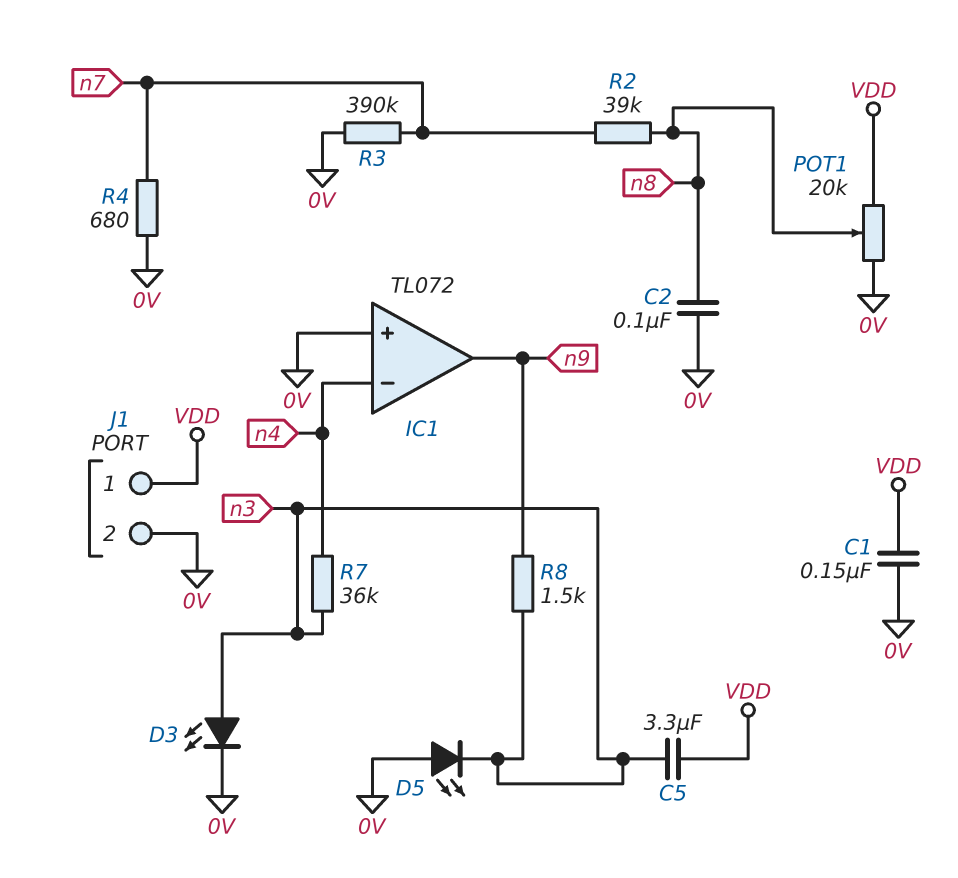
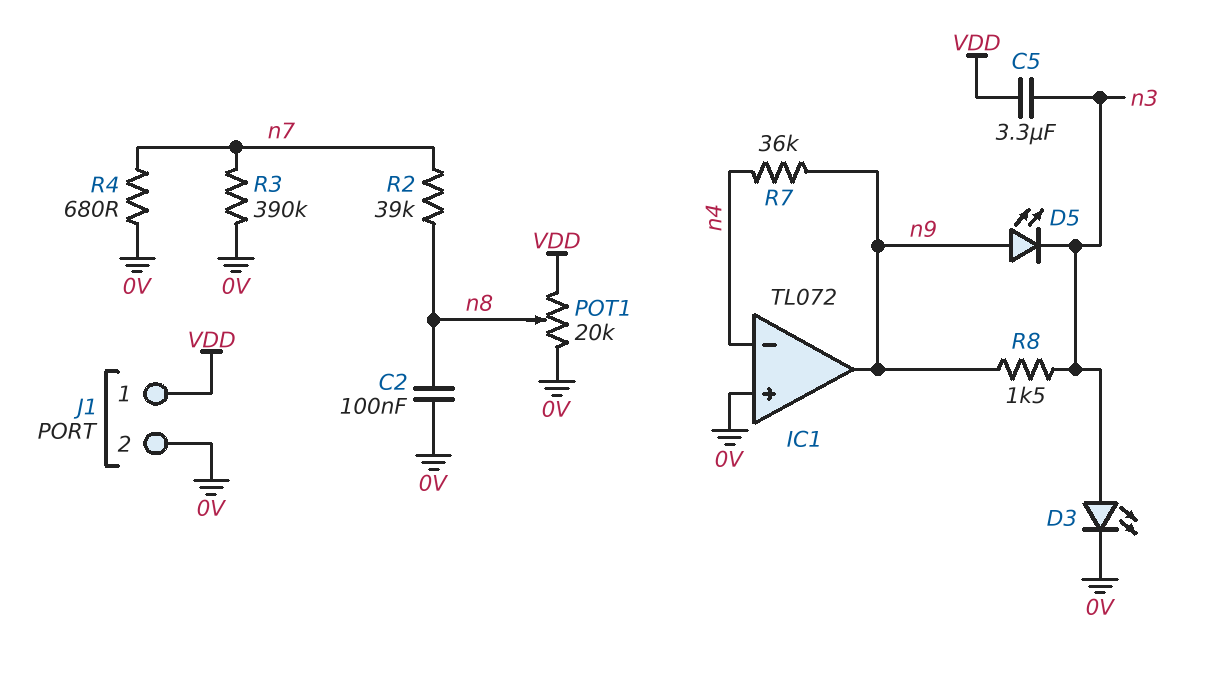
C1: 150nF (0V, VDD) -> none
D5: LED (A 0V, K n3) -> LED (A n9, K n3)
R7: 36k (n3, n4) -> 36k (n4, n9)

